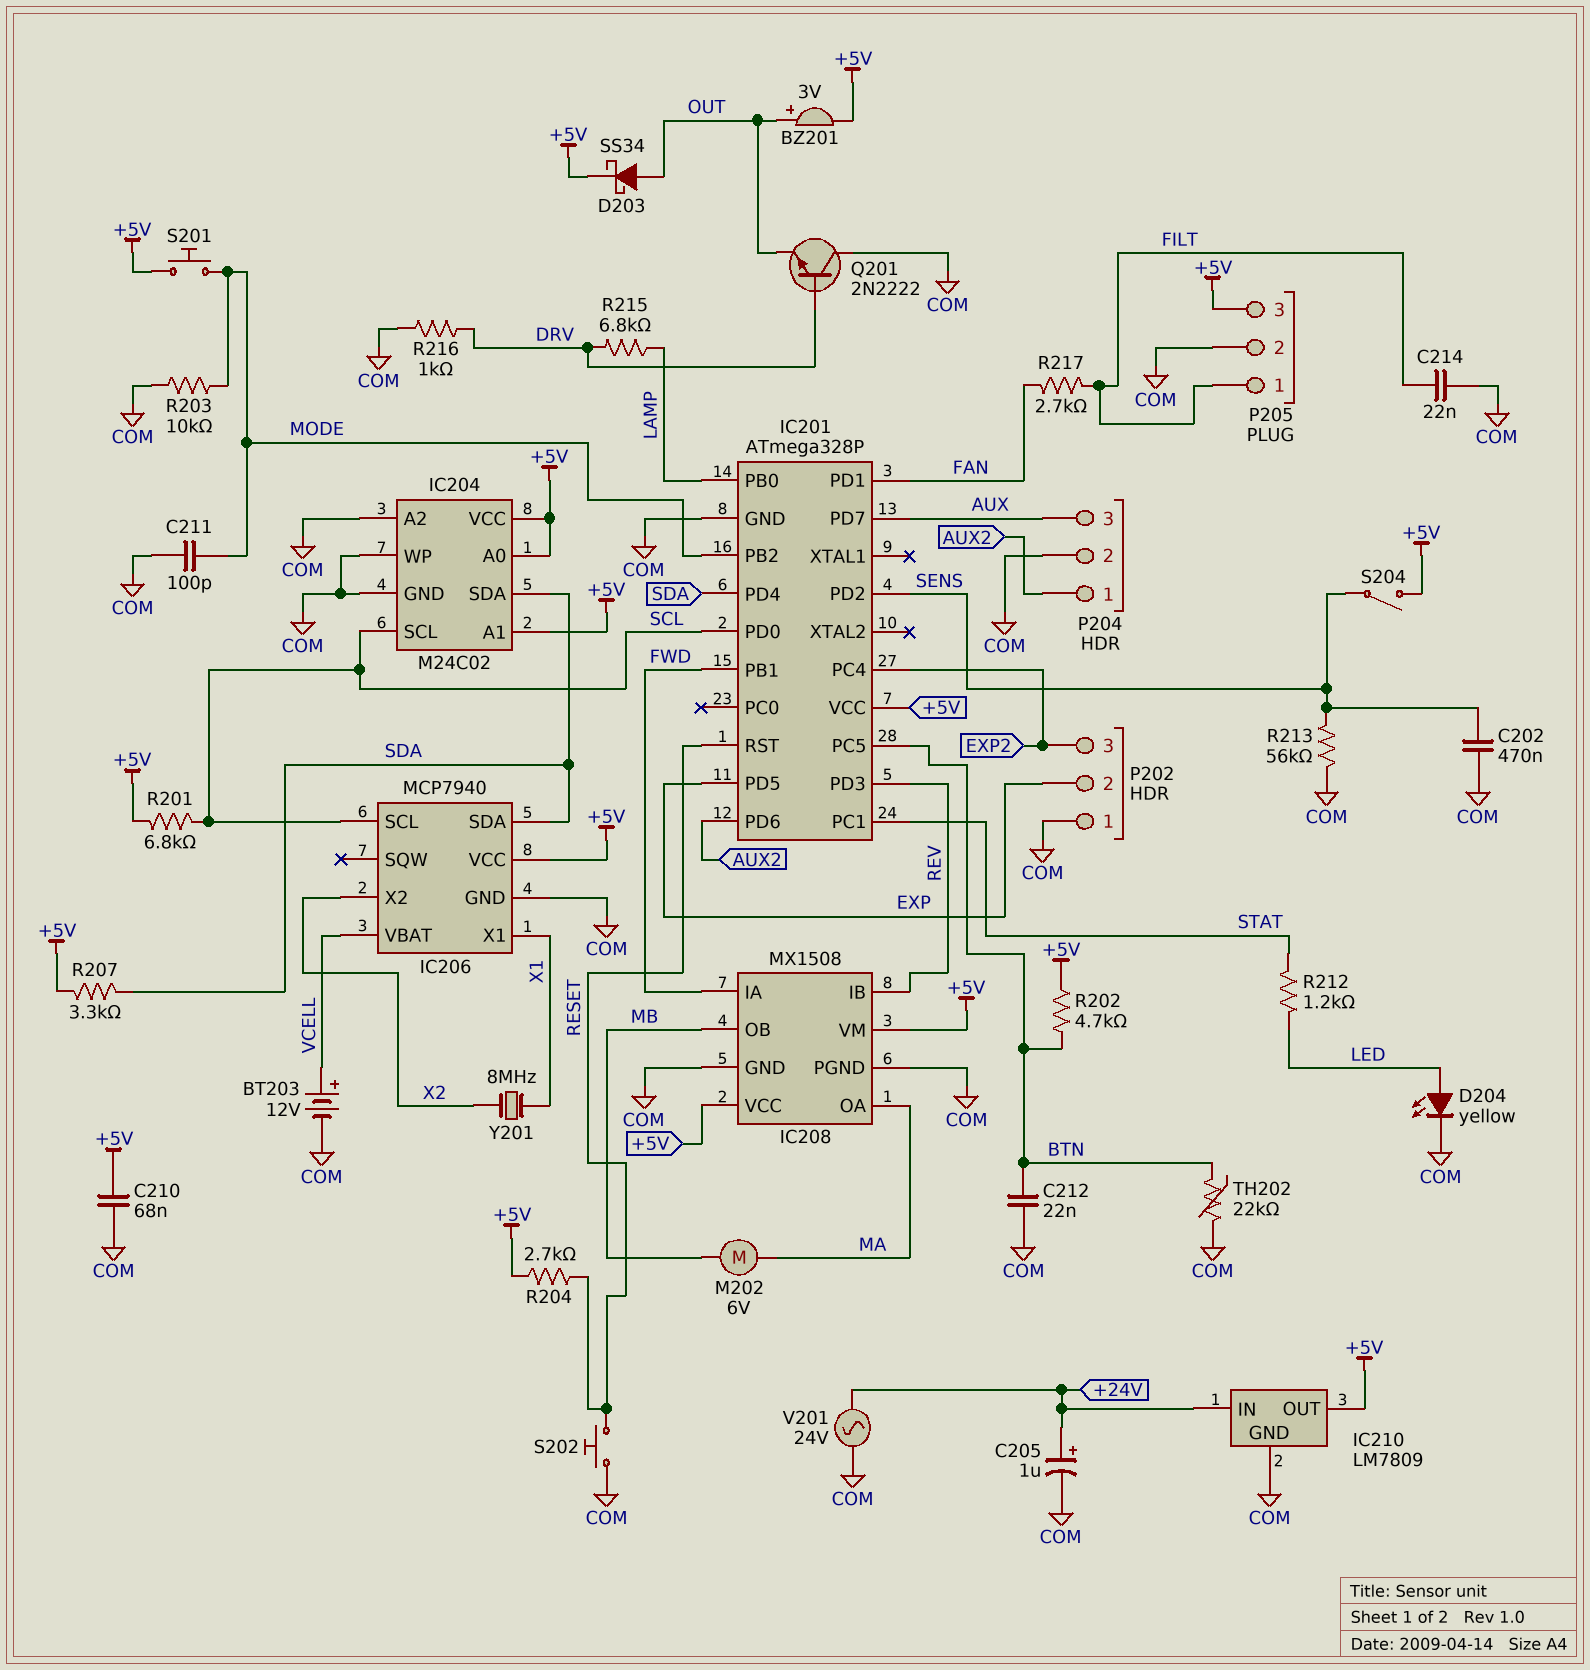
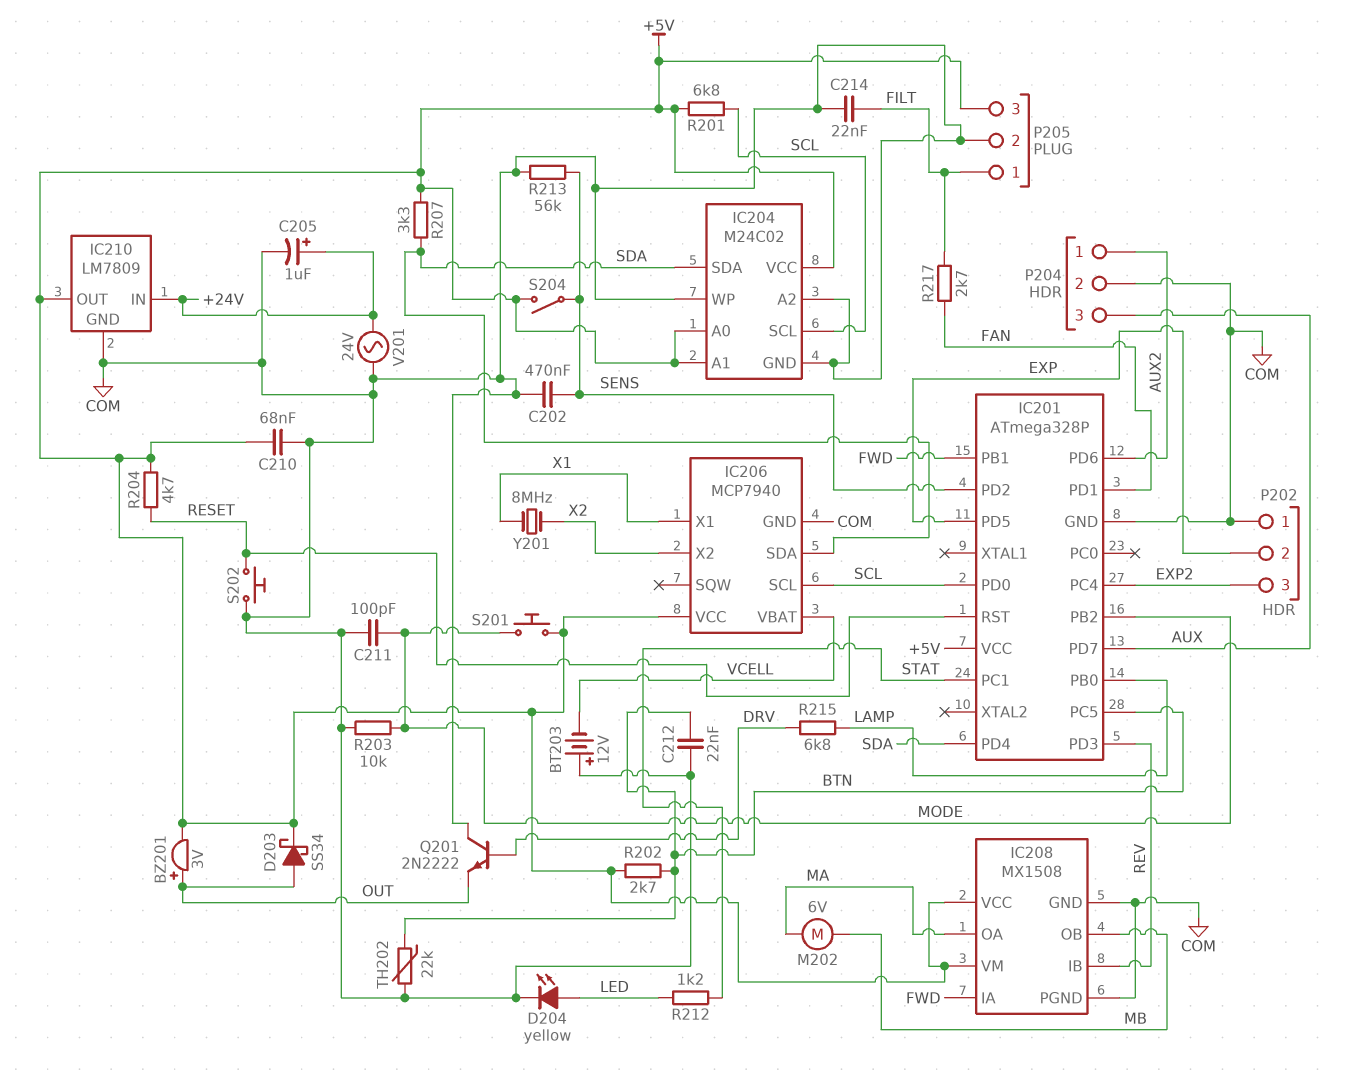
BT203: 12V (plus VCELL, minus COM) -> 12V (plus COM, minus VCELL)
R202: 4.7k (+5V, BTN) -> 2.7k (+5V, BTN)
R204: 2.7k (+5V, RESET) -> 4.7k (+5V, RESET)
R216: 1k (COM, DRV) -> none

